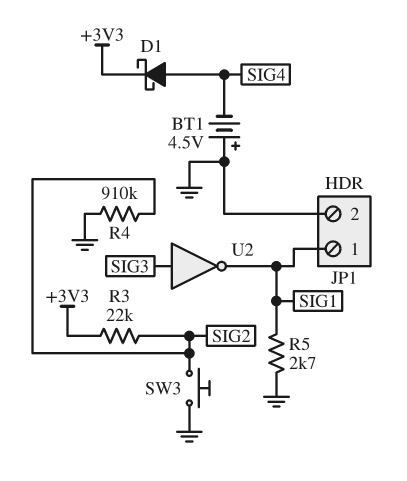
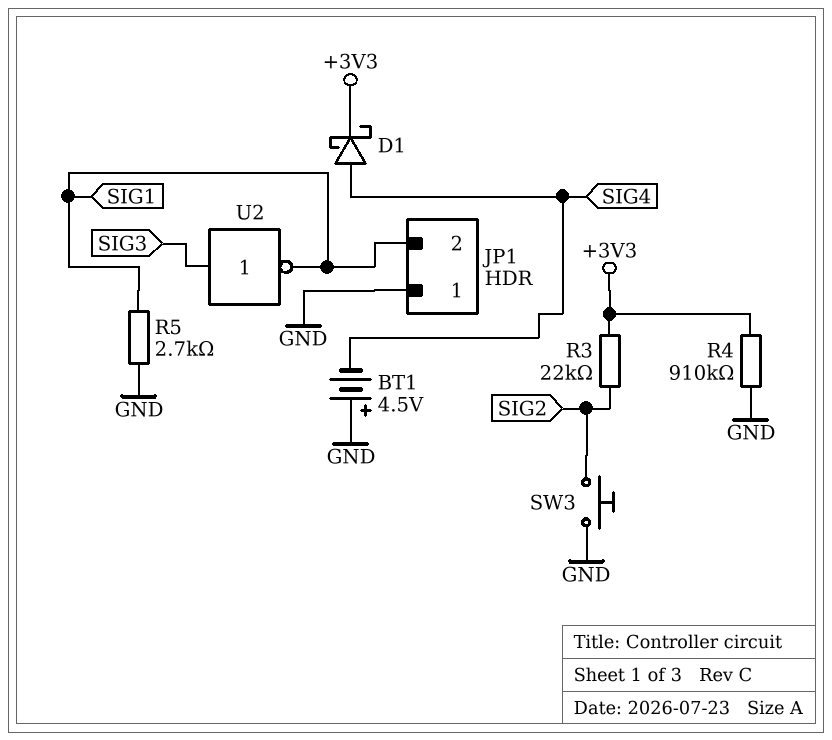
JP1 pin 1: SIG1 -> GND
JP1 pin 2: GND -> SIG1
R4: 910k (GND, SIG2) -> 910k (+3V3, GND)

